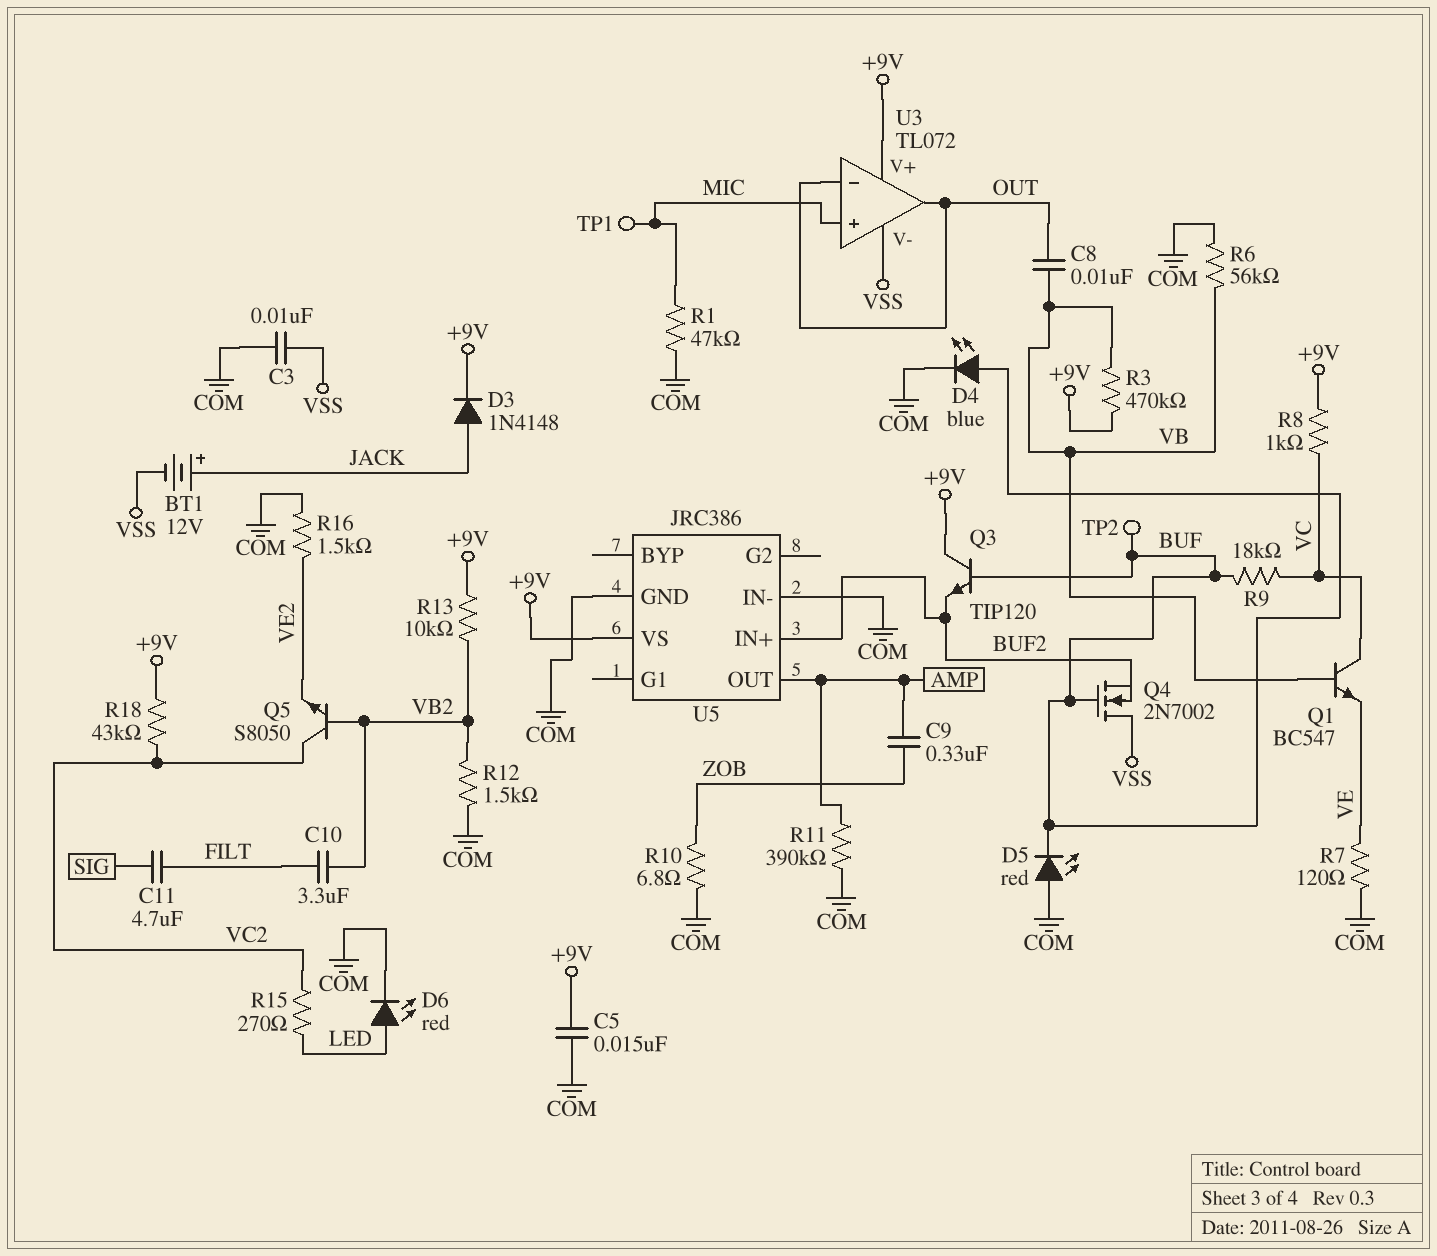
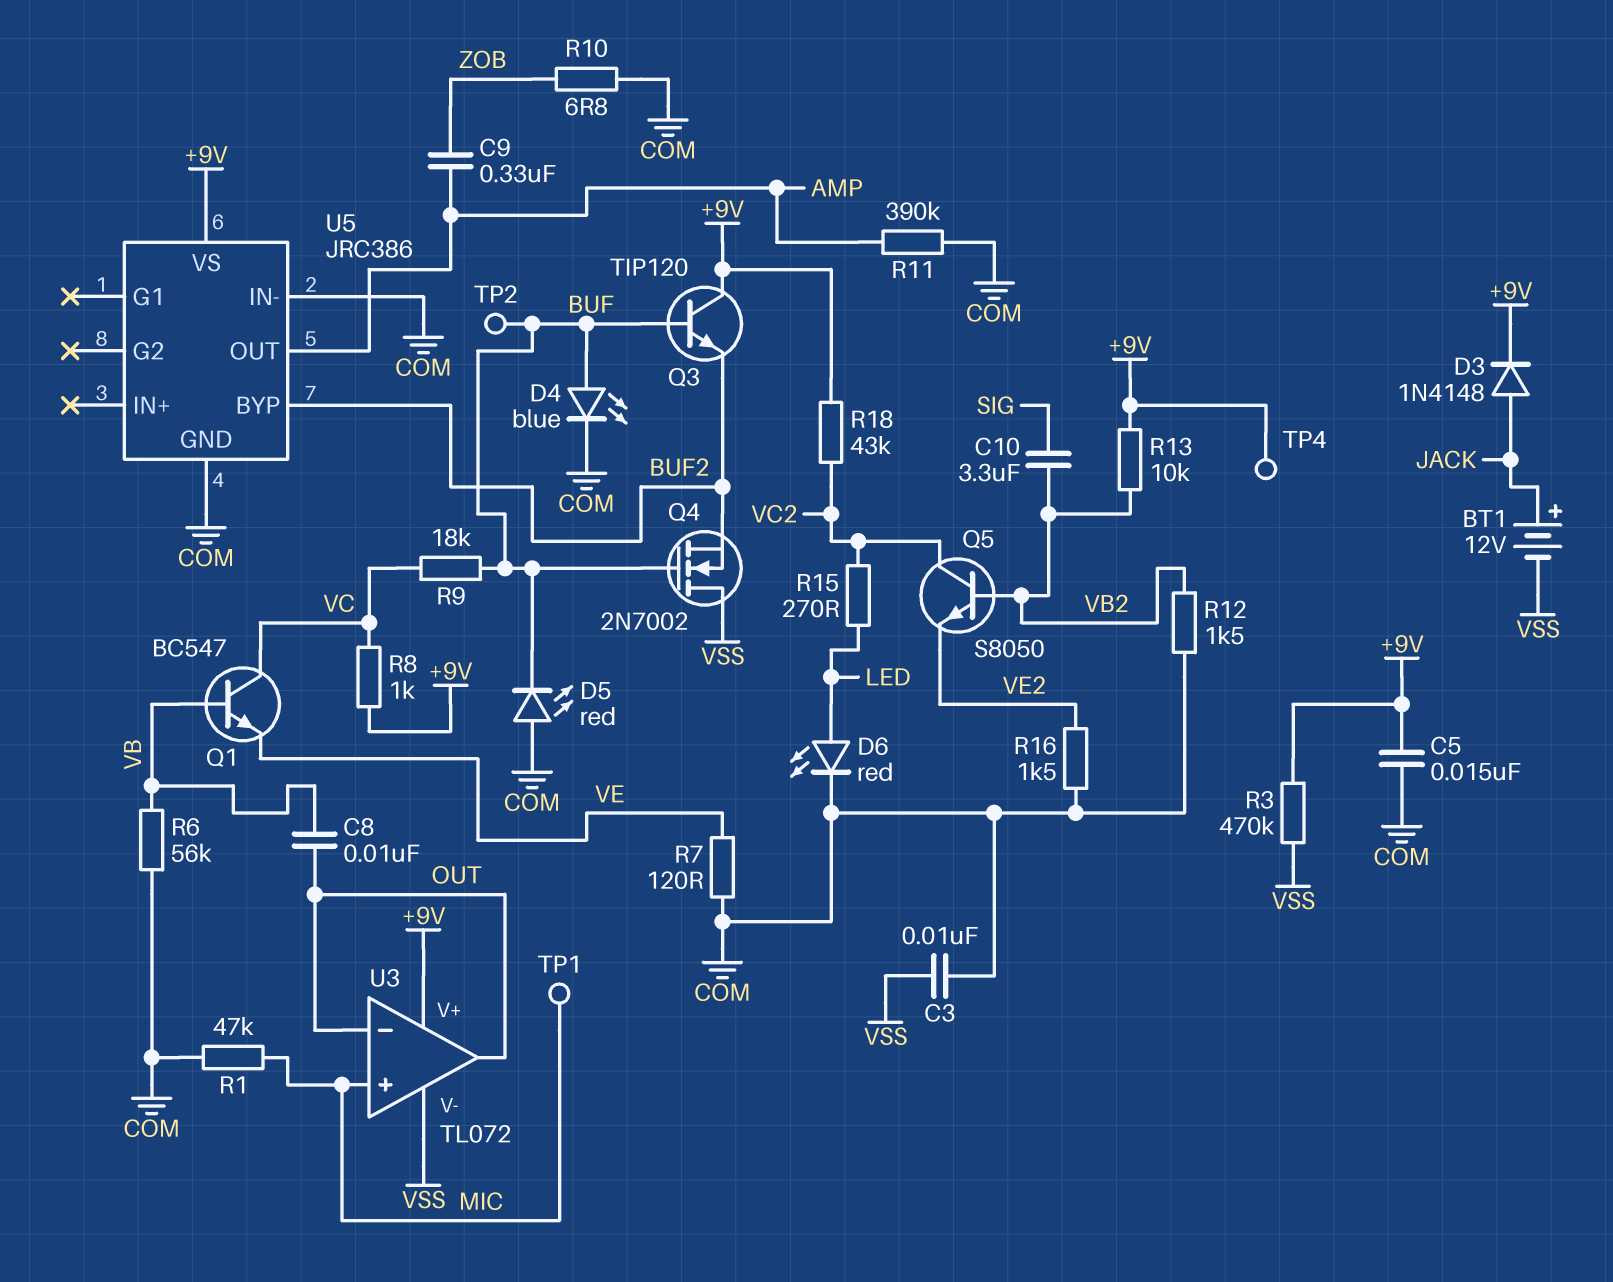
C10: 3.3uF (FILT, VB2) -> 3.3uF (SIG, VB2)
C11: 4.7uF (FILT, SIG) -> none
R3: 470k (+9V, VB) -> 470k (+9V, VSS)
TP4: none -> test point (+9V)
U5 pin BYP: none -> BUF2
U5 pin IN+: BUF2 -> none

